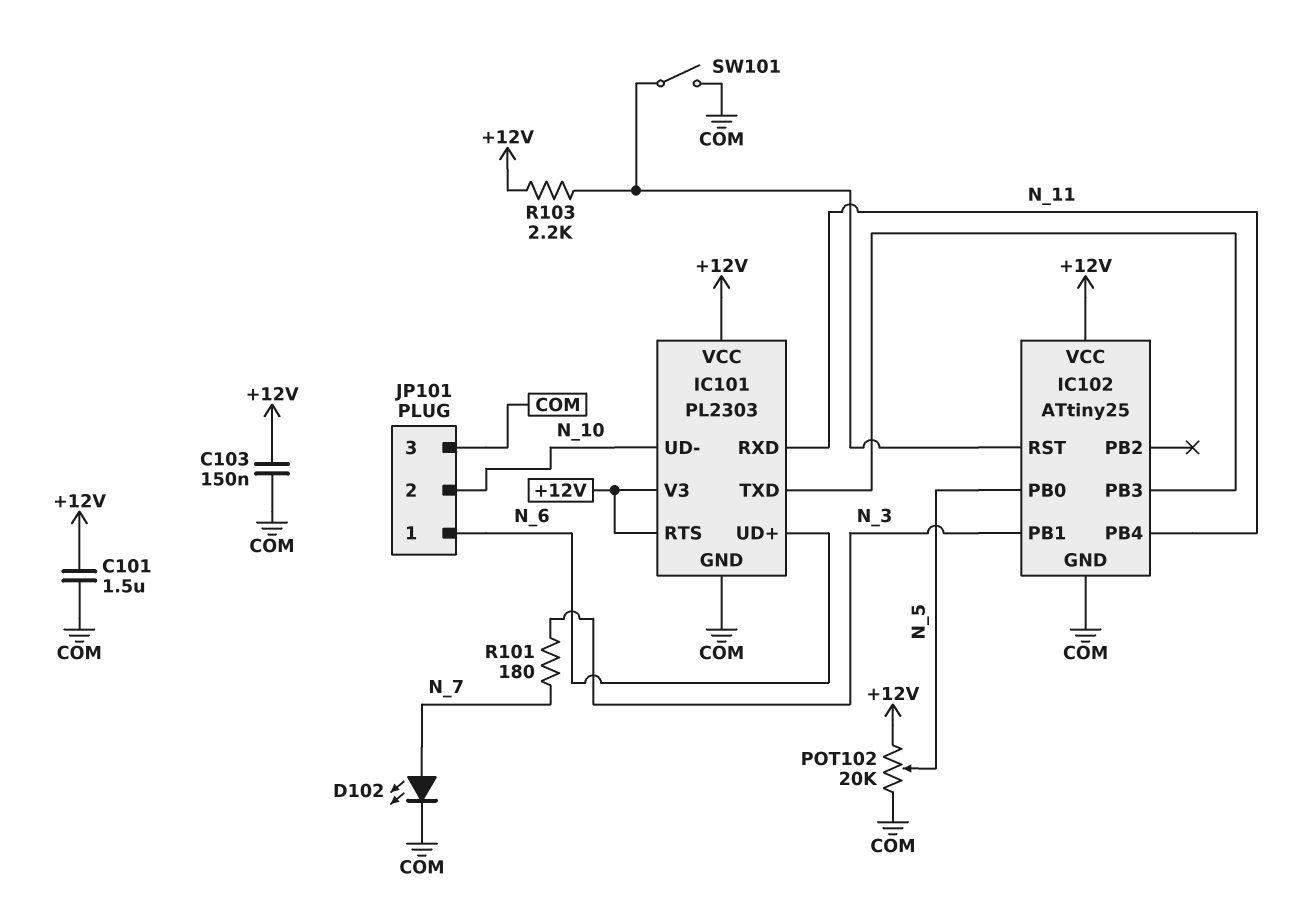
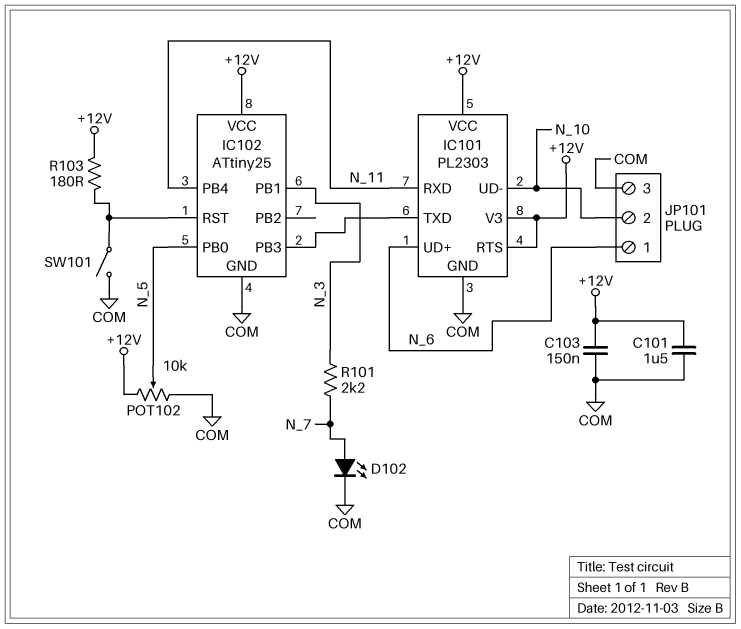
POT102: 20k (+12V, COM, wiper N_5) -> 10k (+12V, COM, wiper N_5)
R101: 180 (N_3, N_7) -> 2.2k (N_3, N_7)
R103: 2.2k (+12V, IC102/RST) -> 180 (+12V, IC102/RST)

